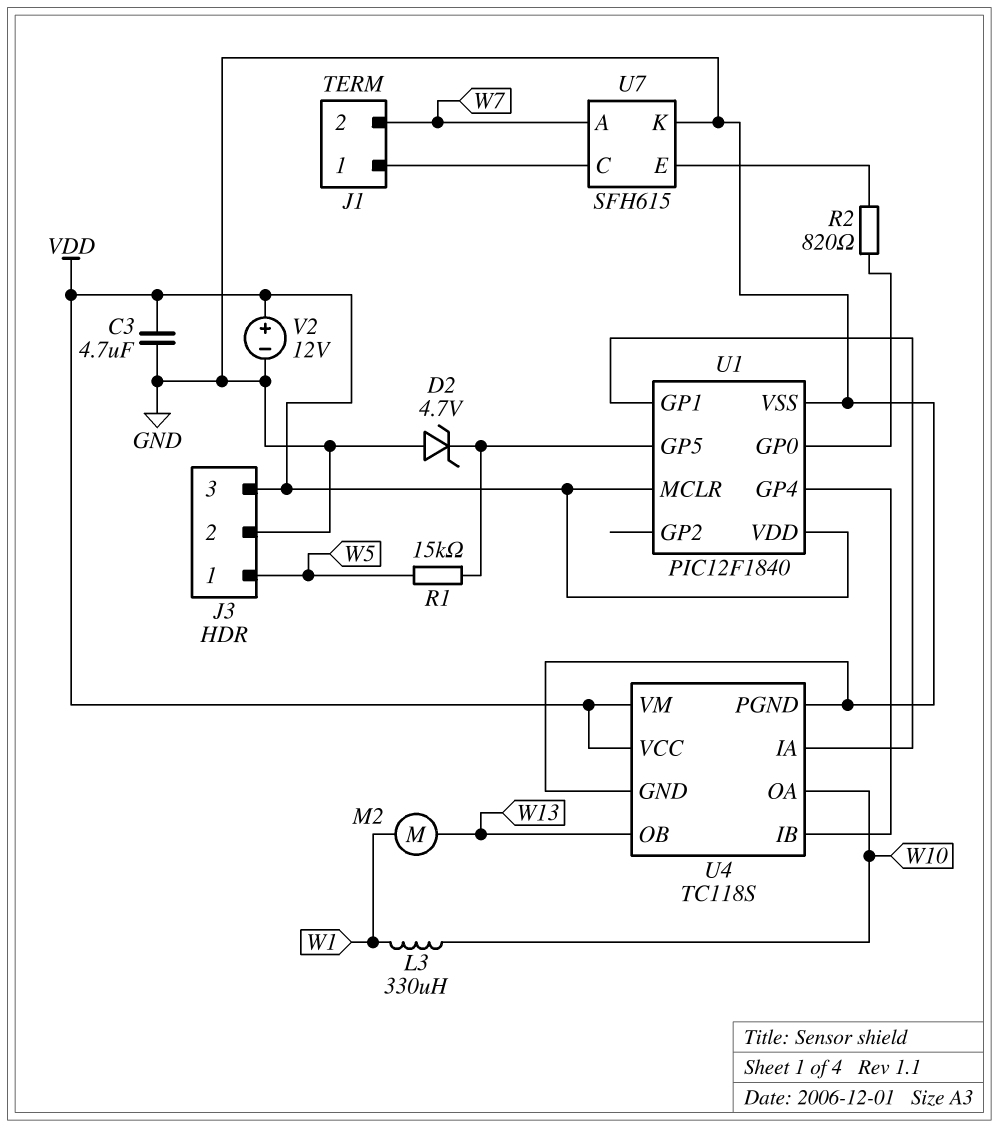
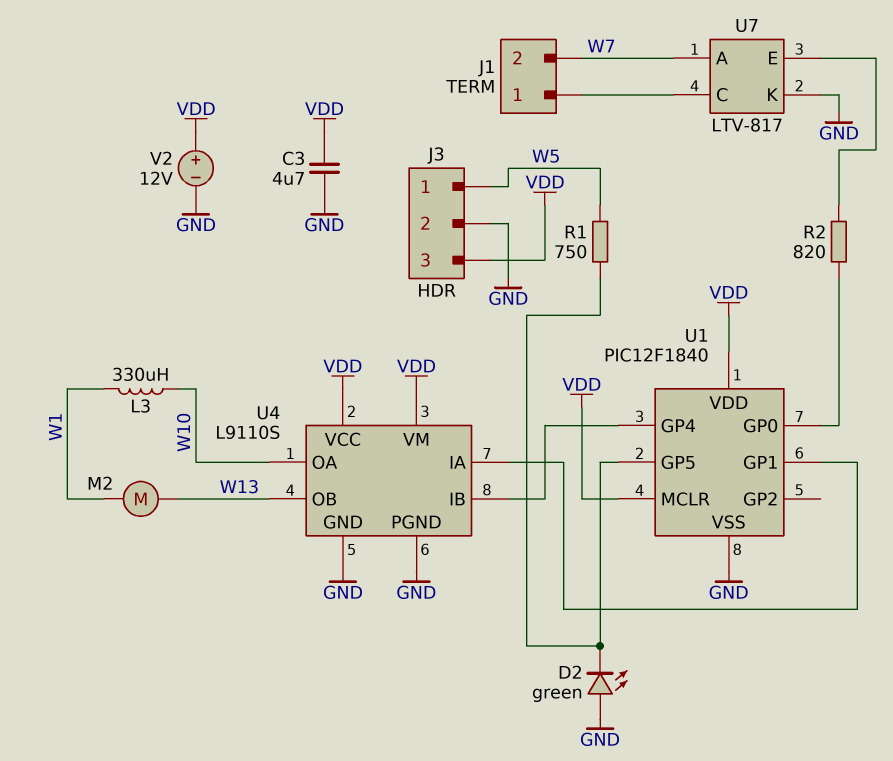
D2: zener 4.7V (A GND, K U1/GP5) -> LED green (A GND, K U1/GP5)
R1: 15k (U1/GP5, W5) -> 750 (U1/GP5, W5)
U4: TC118S -> L9110S
U7: SFH615 -> LTV-817

